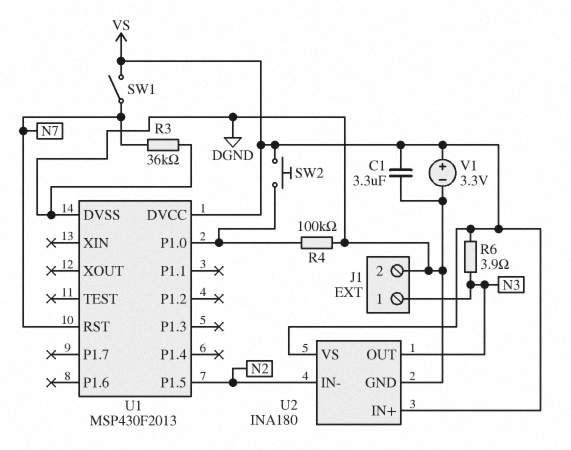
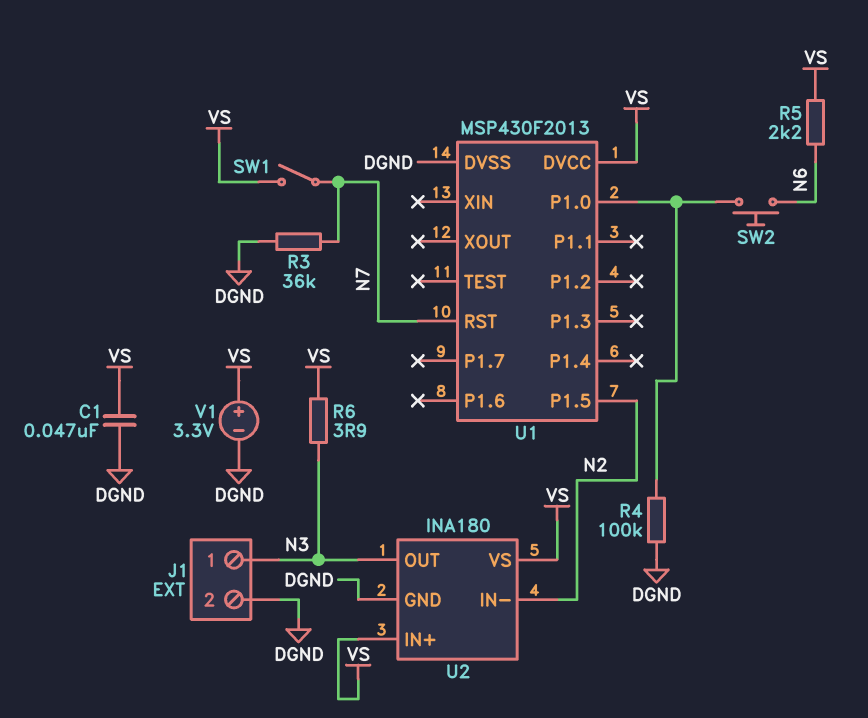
C1: 3.3uF (DGND, VS) -> 47nF (DGND, VS)
R5: none -> 2.2k (N6, VS)
SW2: button (U1/P1.0, VS) -> button (N6, U1/P1.0)

